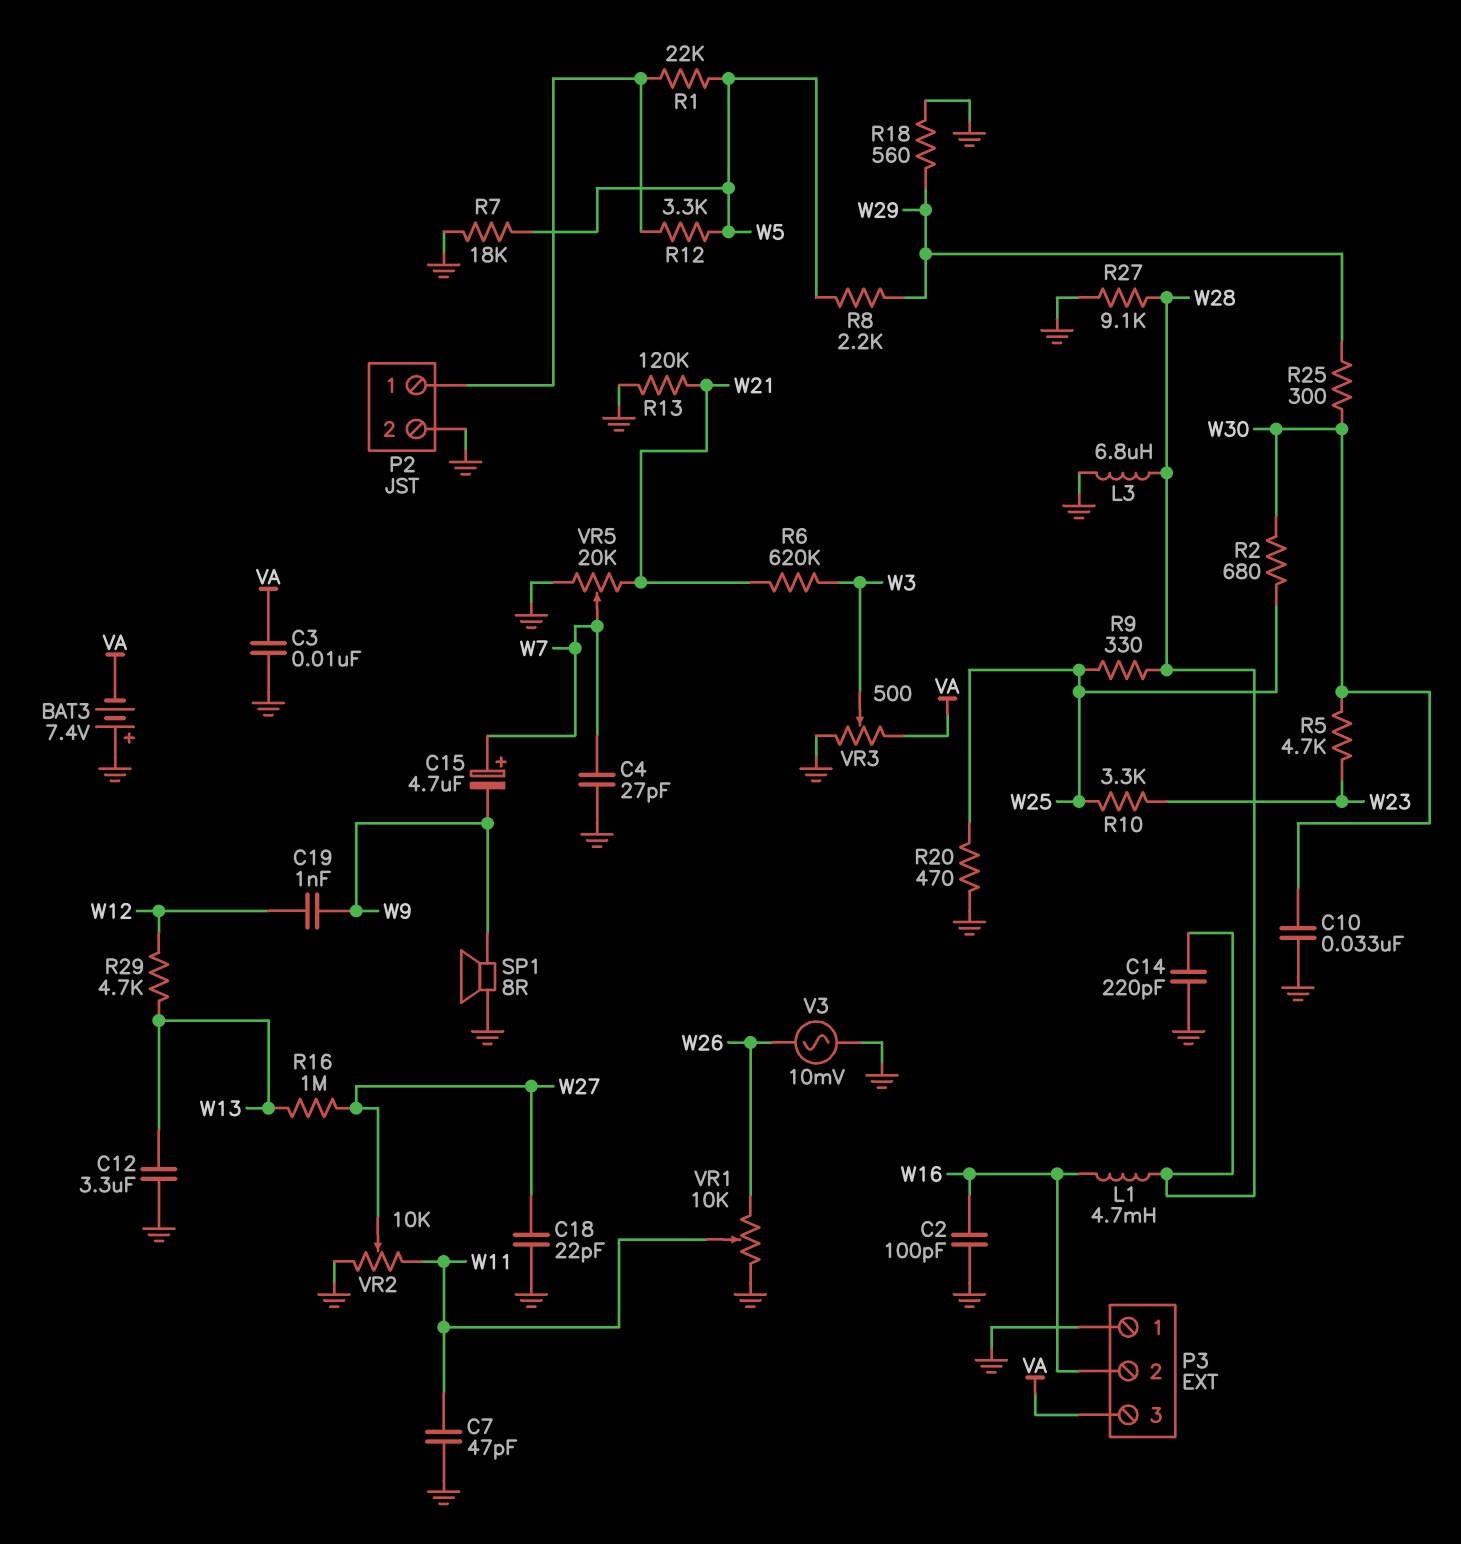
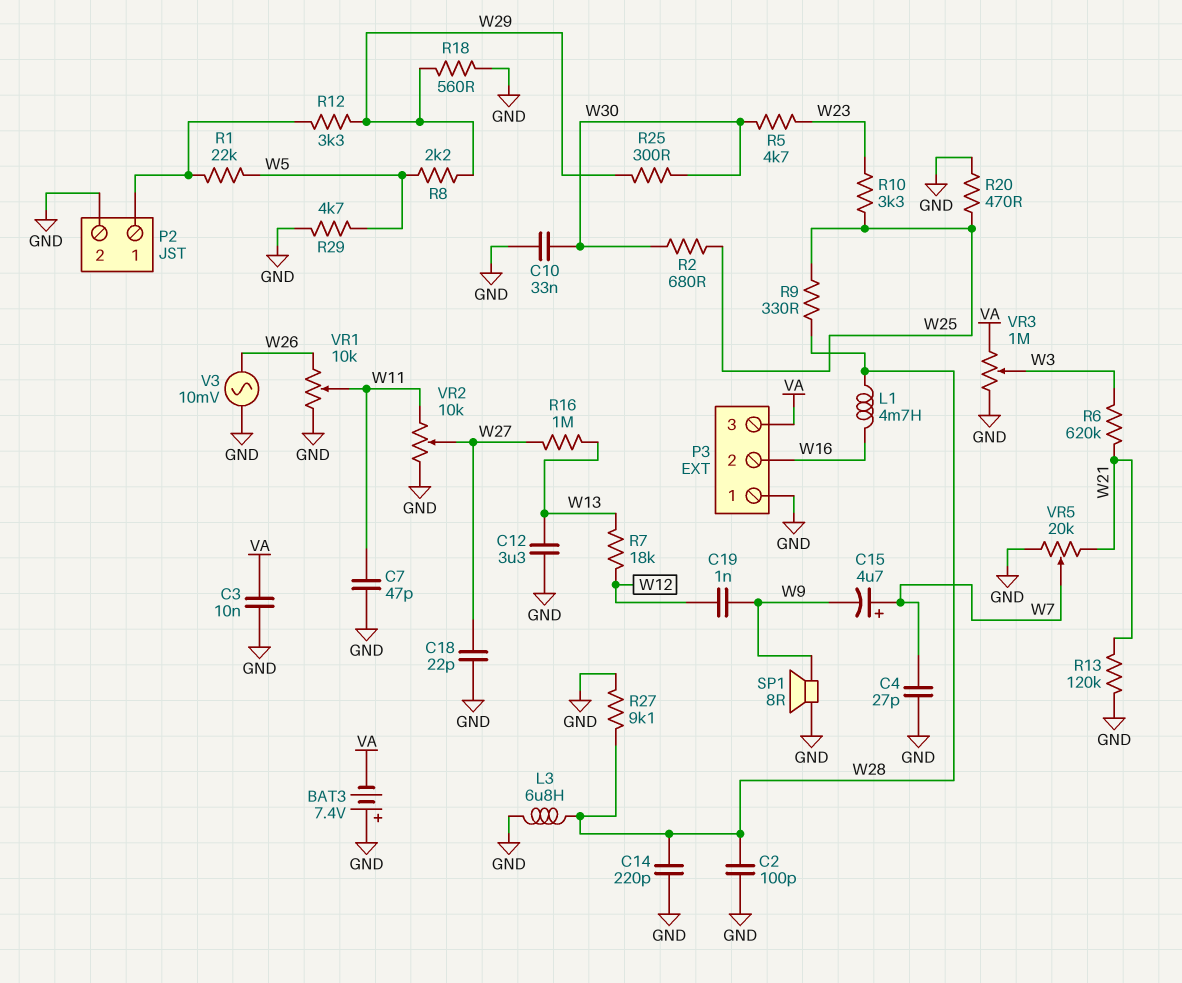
C2: 100pF (GND, W16) -> 100pF (GND, W28)
R7: 18k (GND, W5) -> 18k (W12, W13)
R12: 3.3k (P2/1, W5) -> 3.3k (P2/1, W29)
R29: 4.7k (W12, W13) -> 4.7k (GND, W5)
VR3: 500 (GND, VA, wiper W3) -> 1M (GND, VA, wiper W3)

